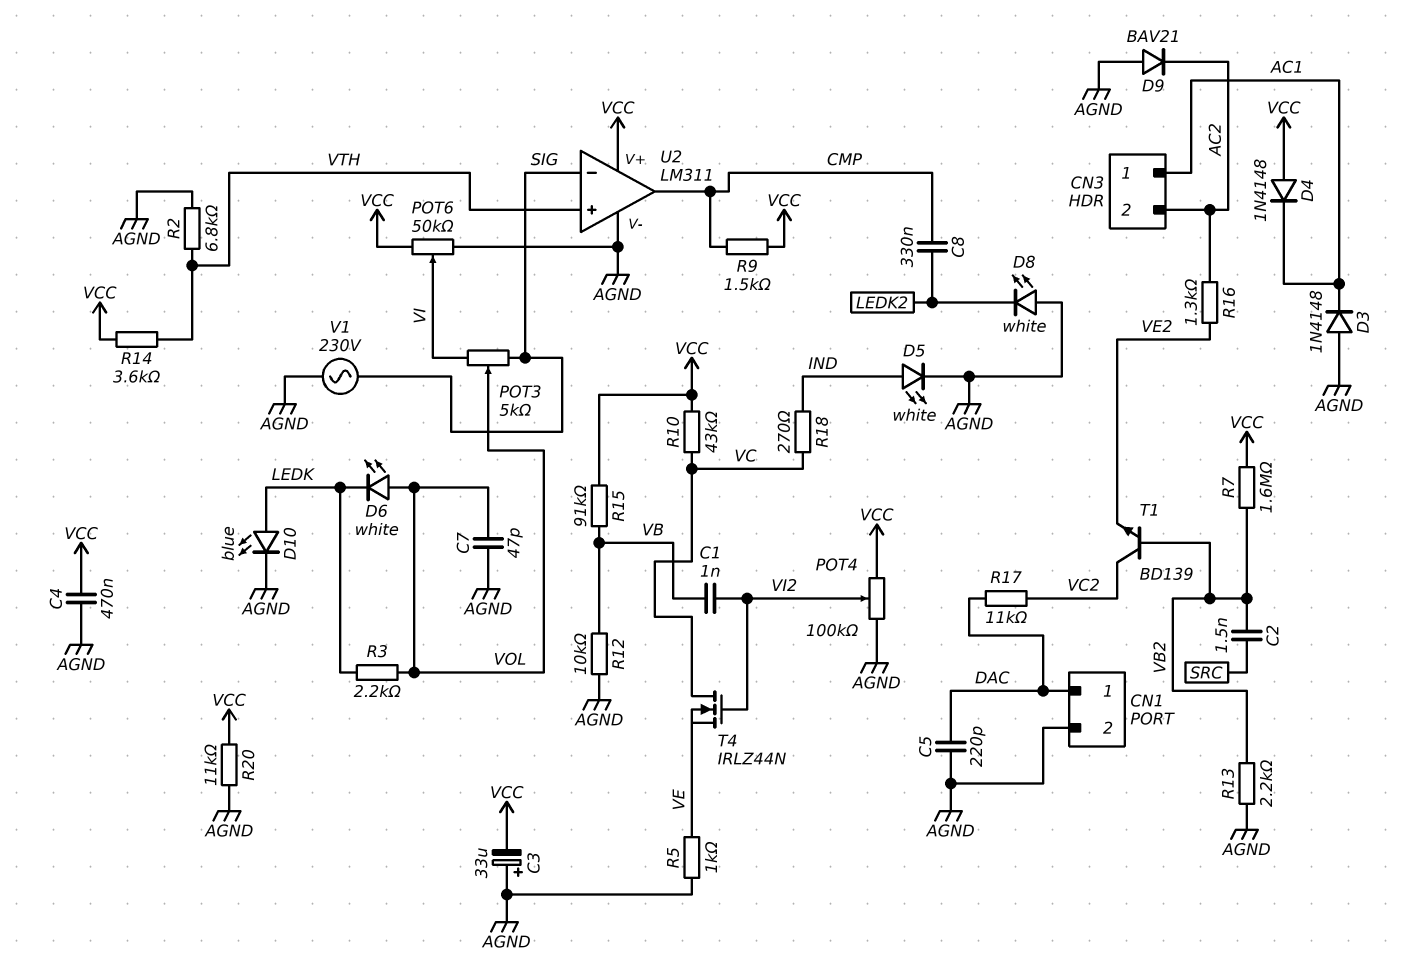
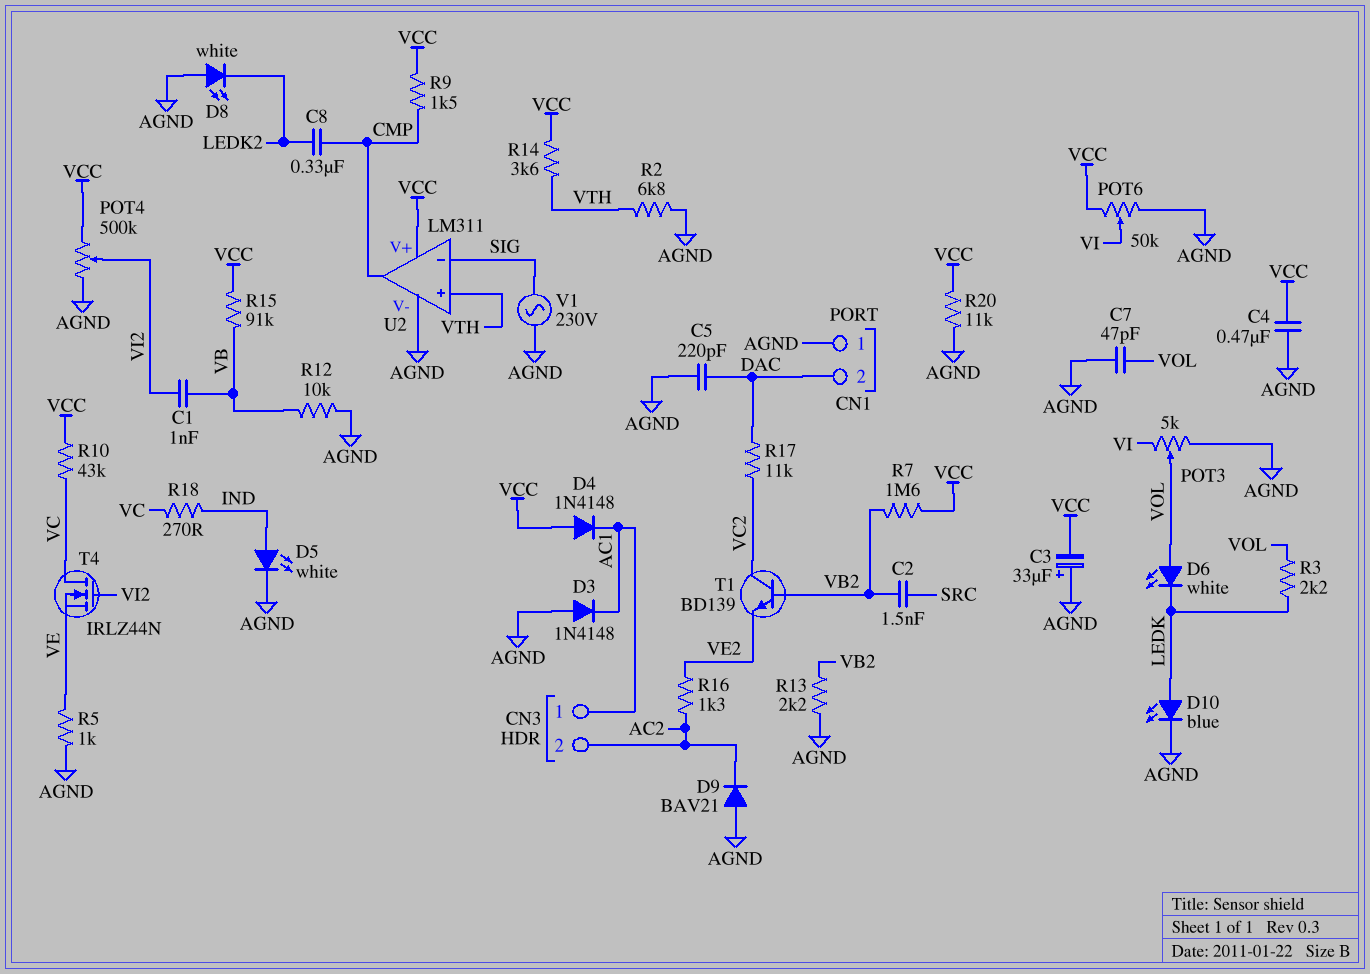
CN1 pin 1: DAC -> AGND
CN1 pin 2: AGND -> DAC
POT3: 5k (SIG, VI, wiper VOL) -> 5k (AGND, VI, wiper VOL)
POT4: 100k (AGND, VCC, wiper VI2) -> 500k (AGND, VCC, wiper VI2)

